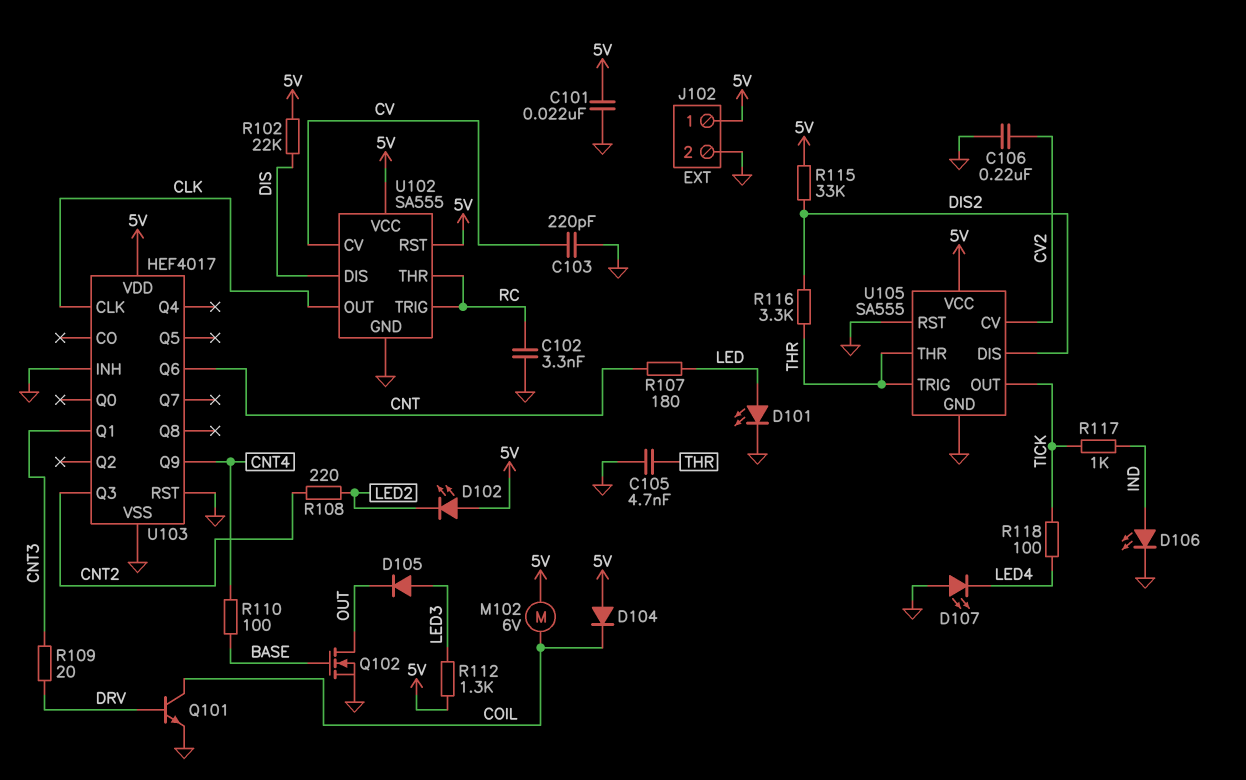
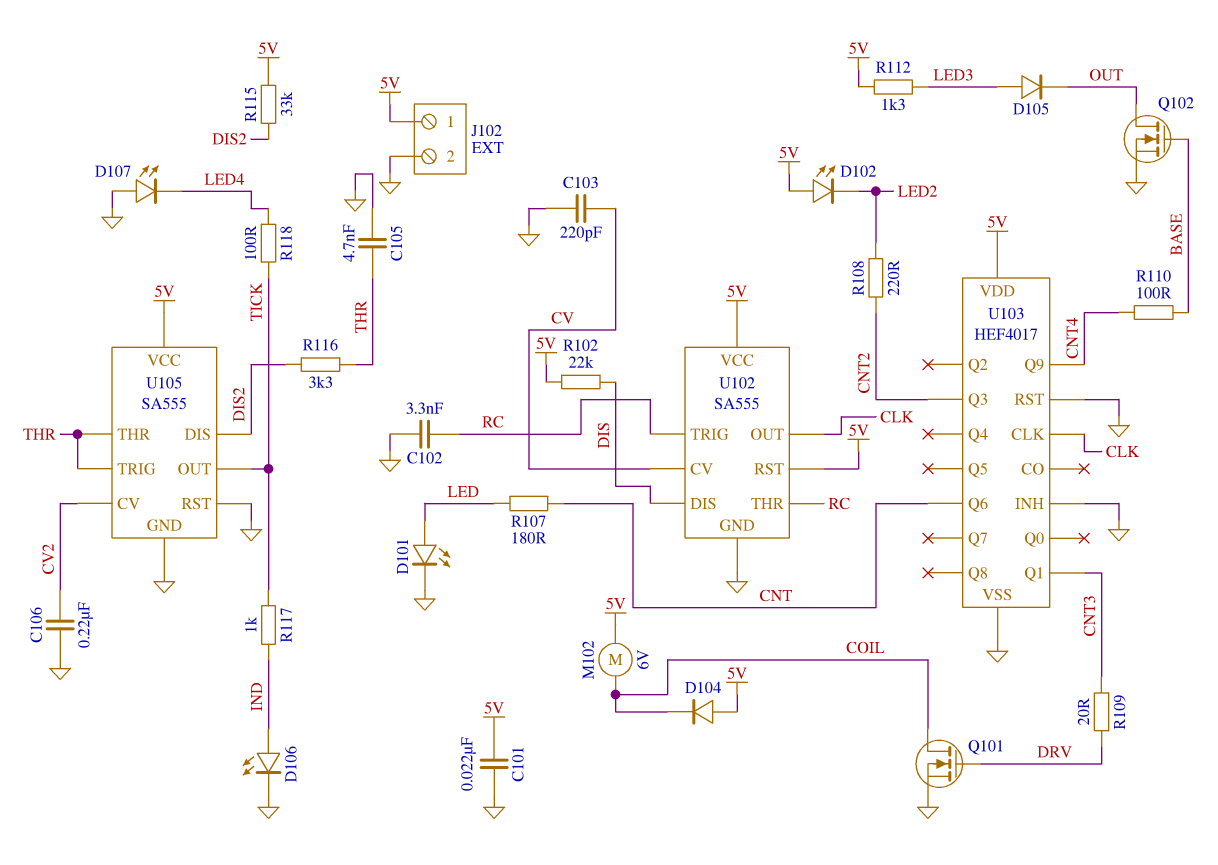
Q101: NPN (B DRV, C COIL, E GND) -> NMOS (G DRV, D COIL, S GND)

